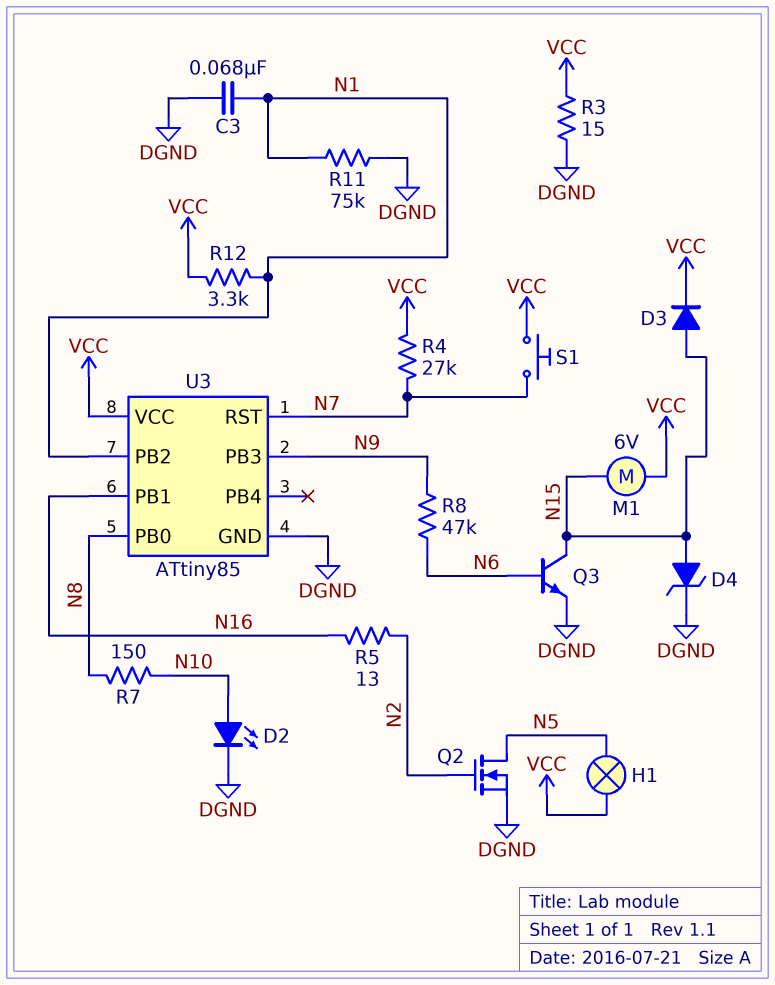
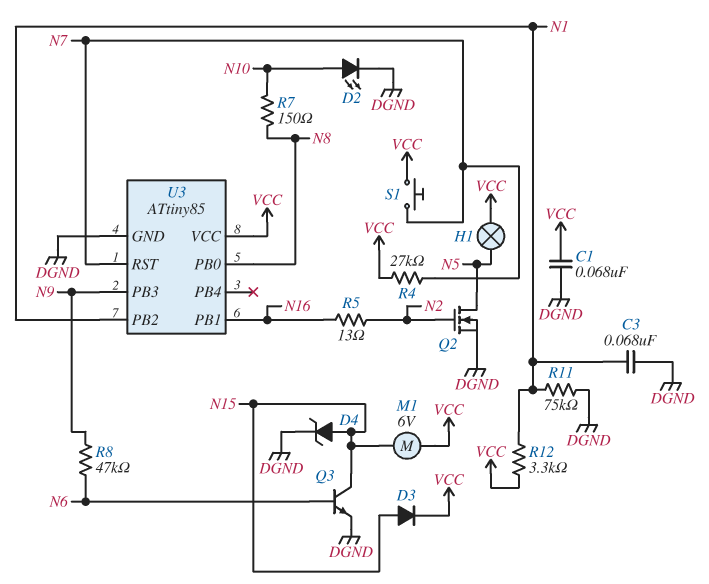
C1: none -> 68nF (DGND, VCC)
R3: 15 (DGND, VCC) -> none

